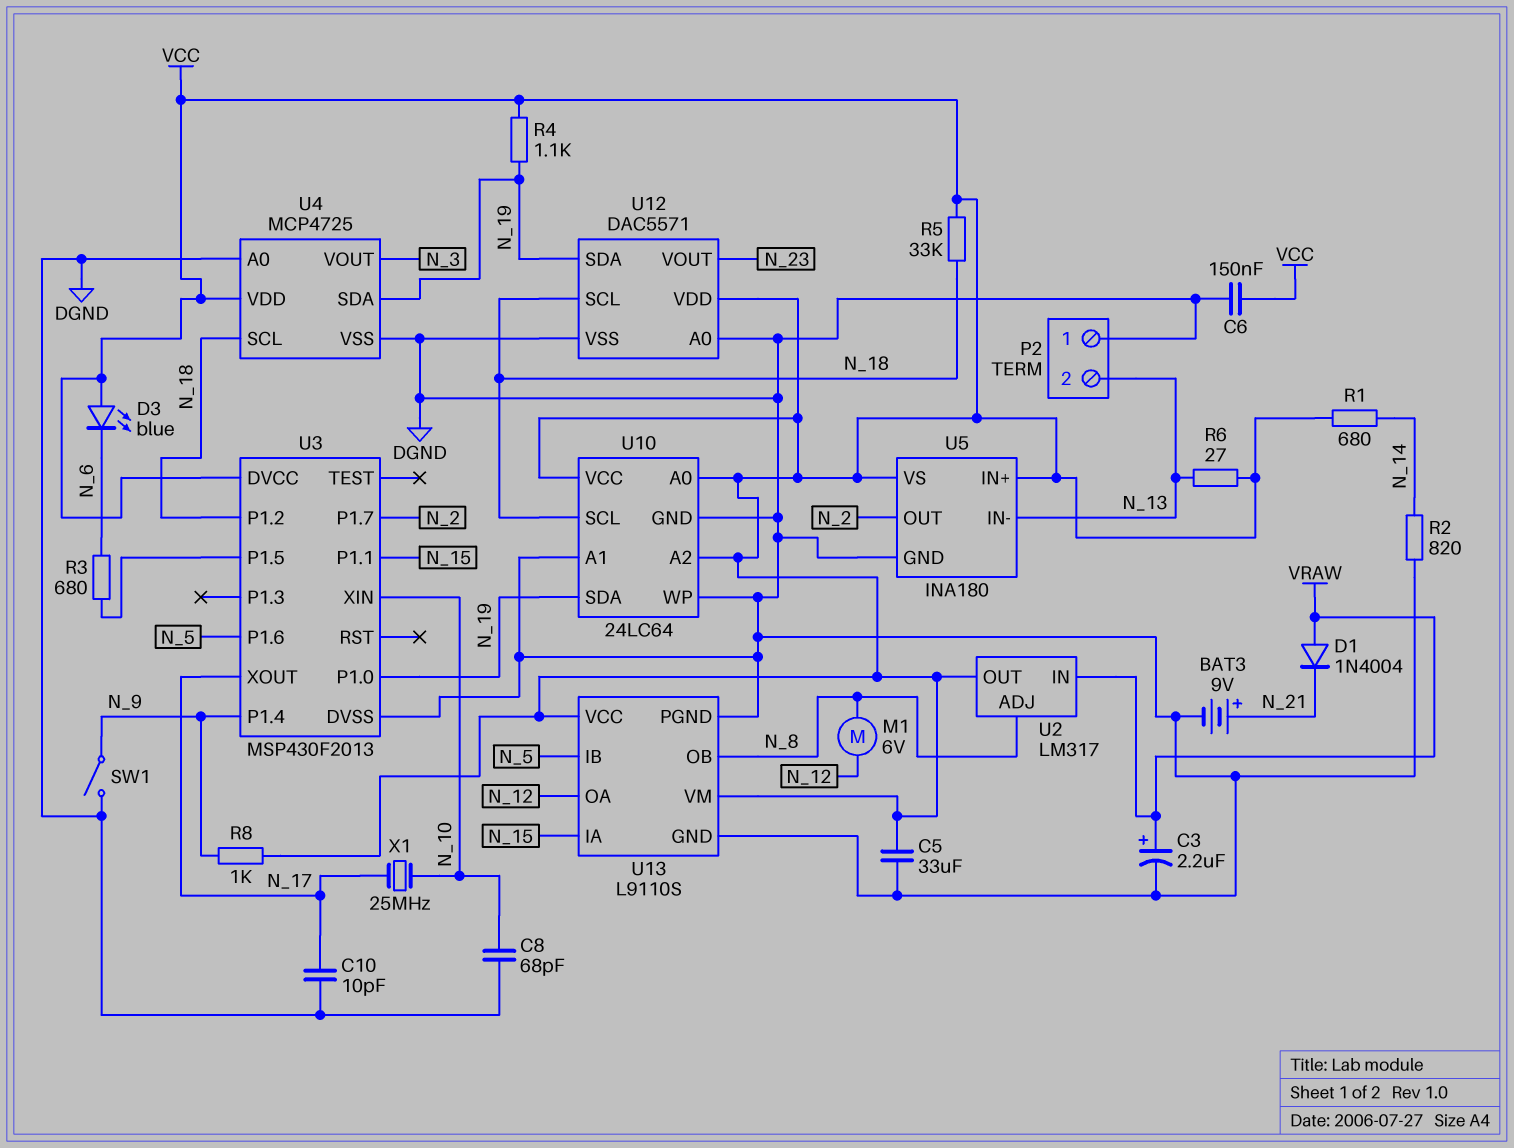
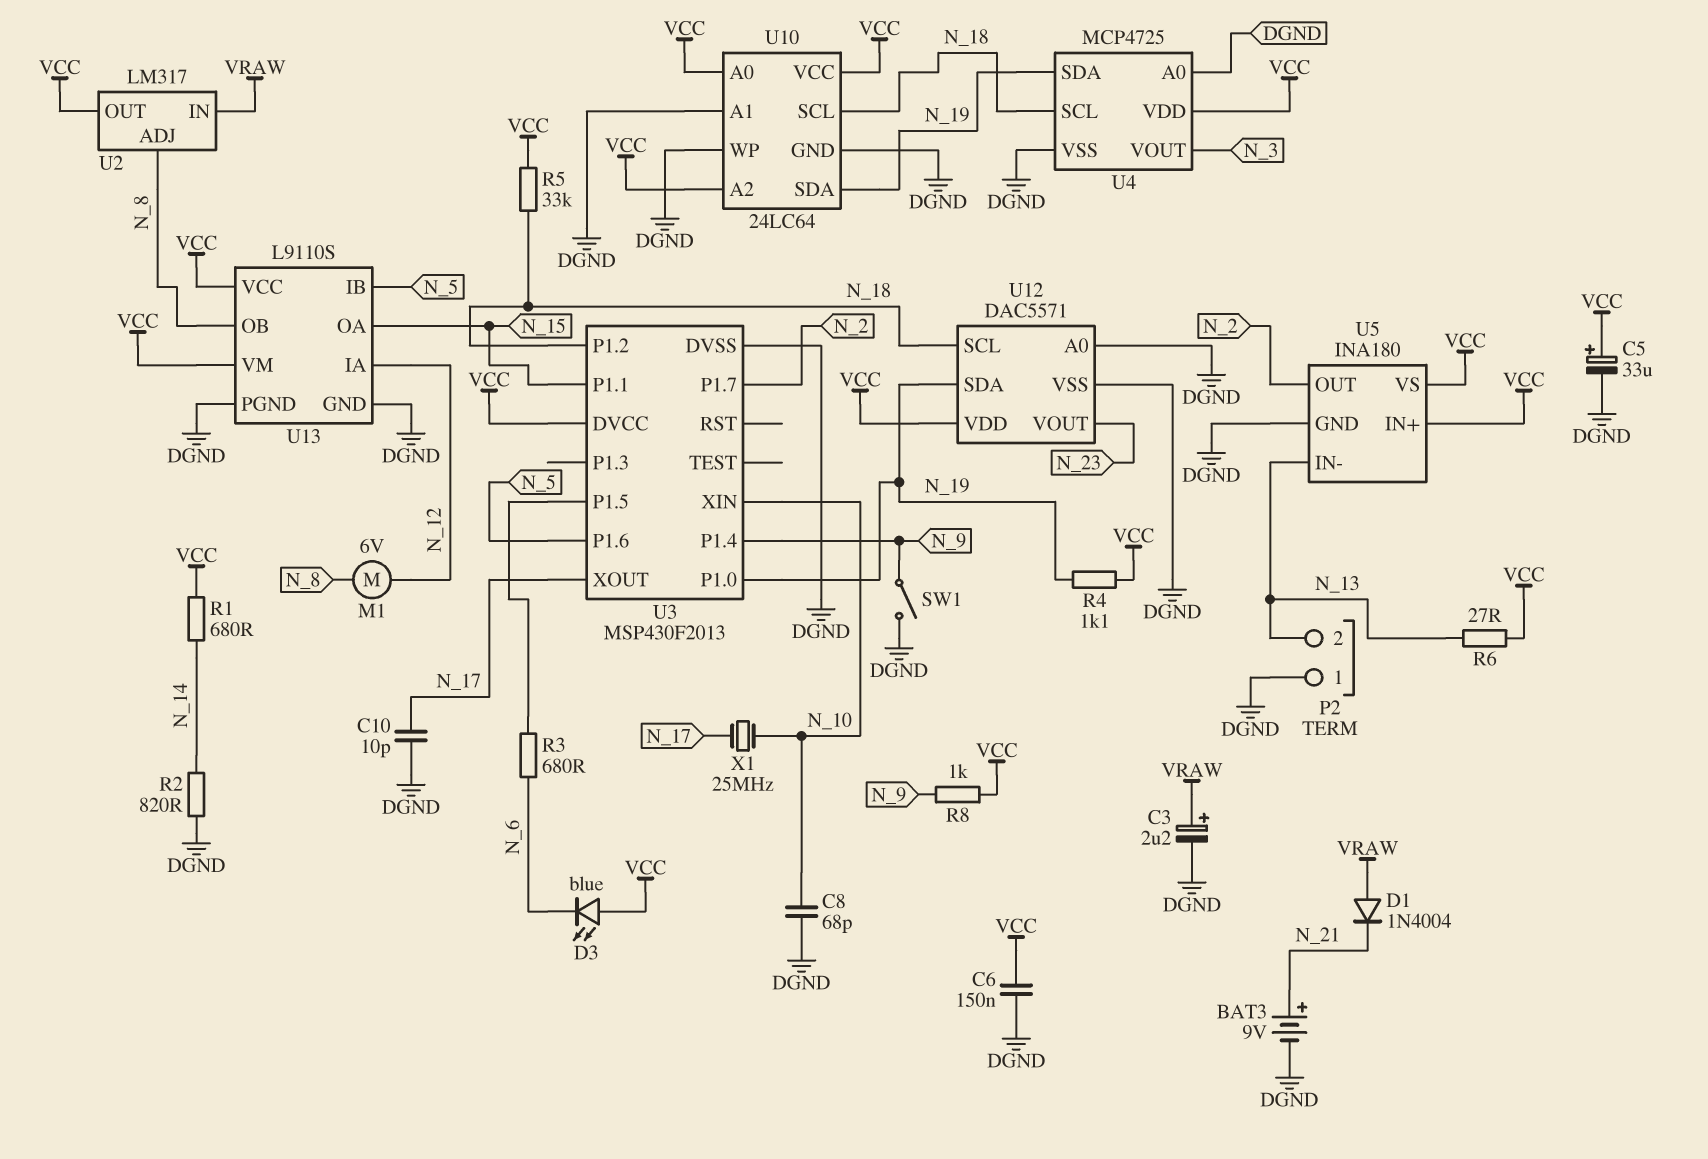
C5: 33uF (DGND, VCC) -> 33uF (plus VCC, minus DGND)
U13 pin IA: N_15 -> N_12
U13 pin OA: N_12 -> N_15

